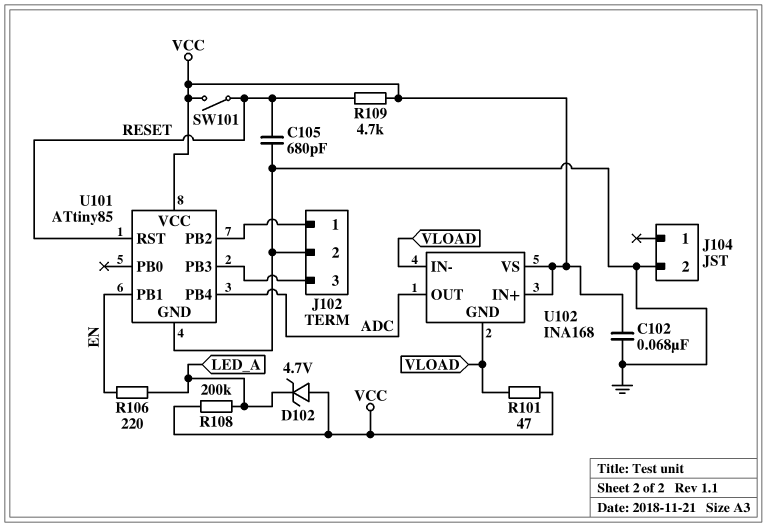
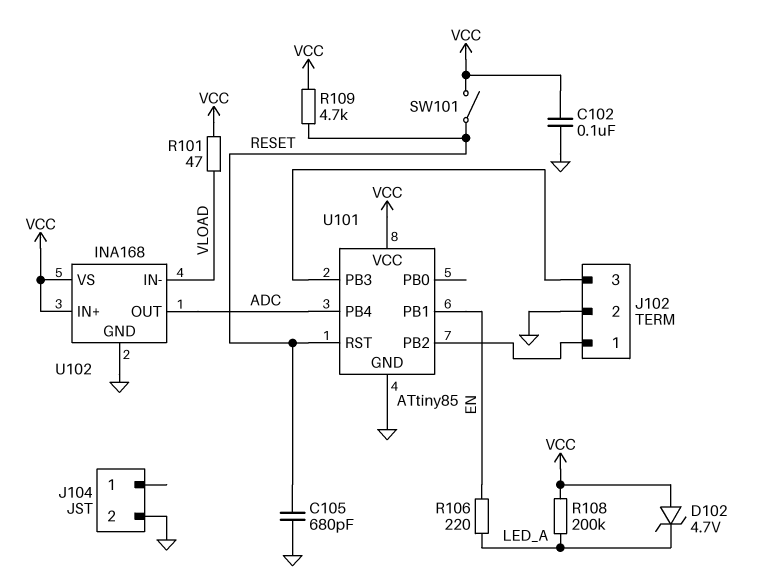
C102: 68nF (GND, VCC) -> 100nF (GND, VCC)
U102 pin GND: VLOAD -> GND

